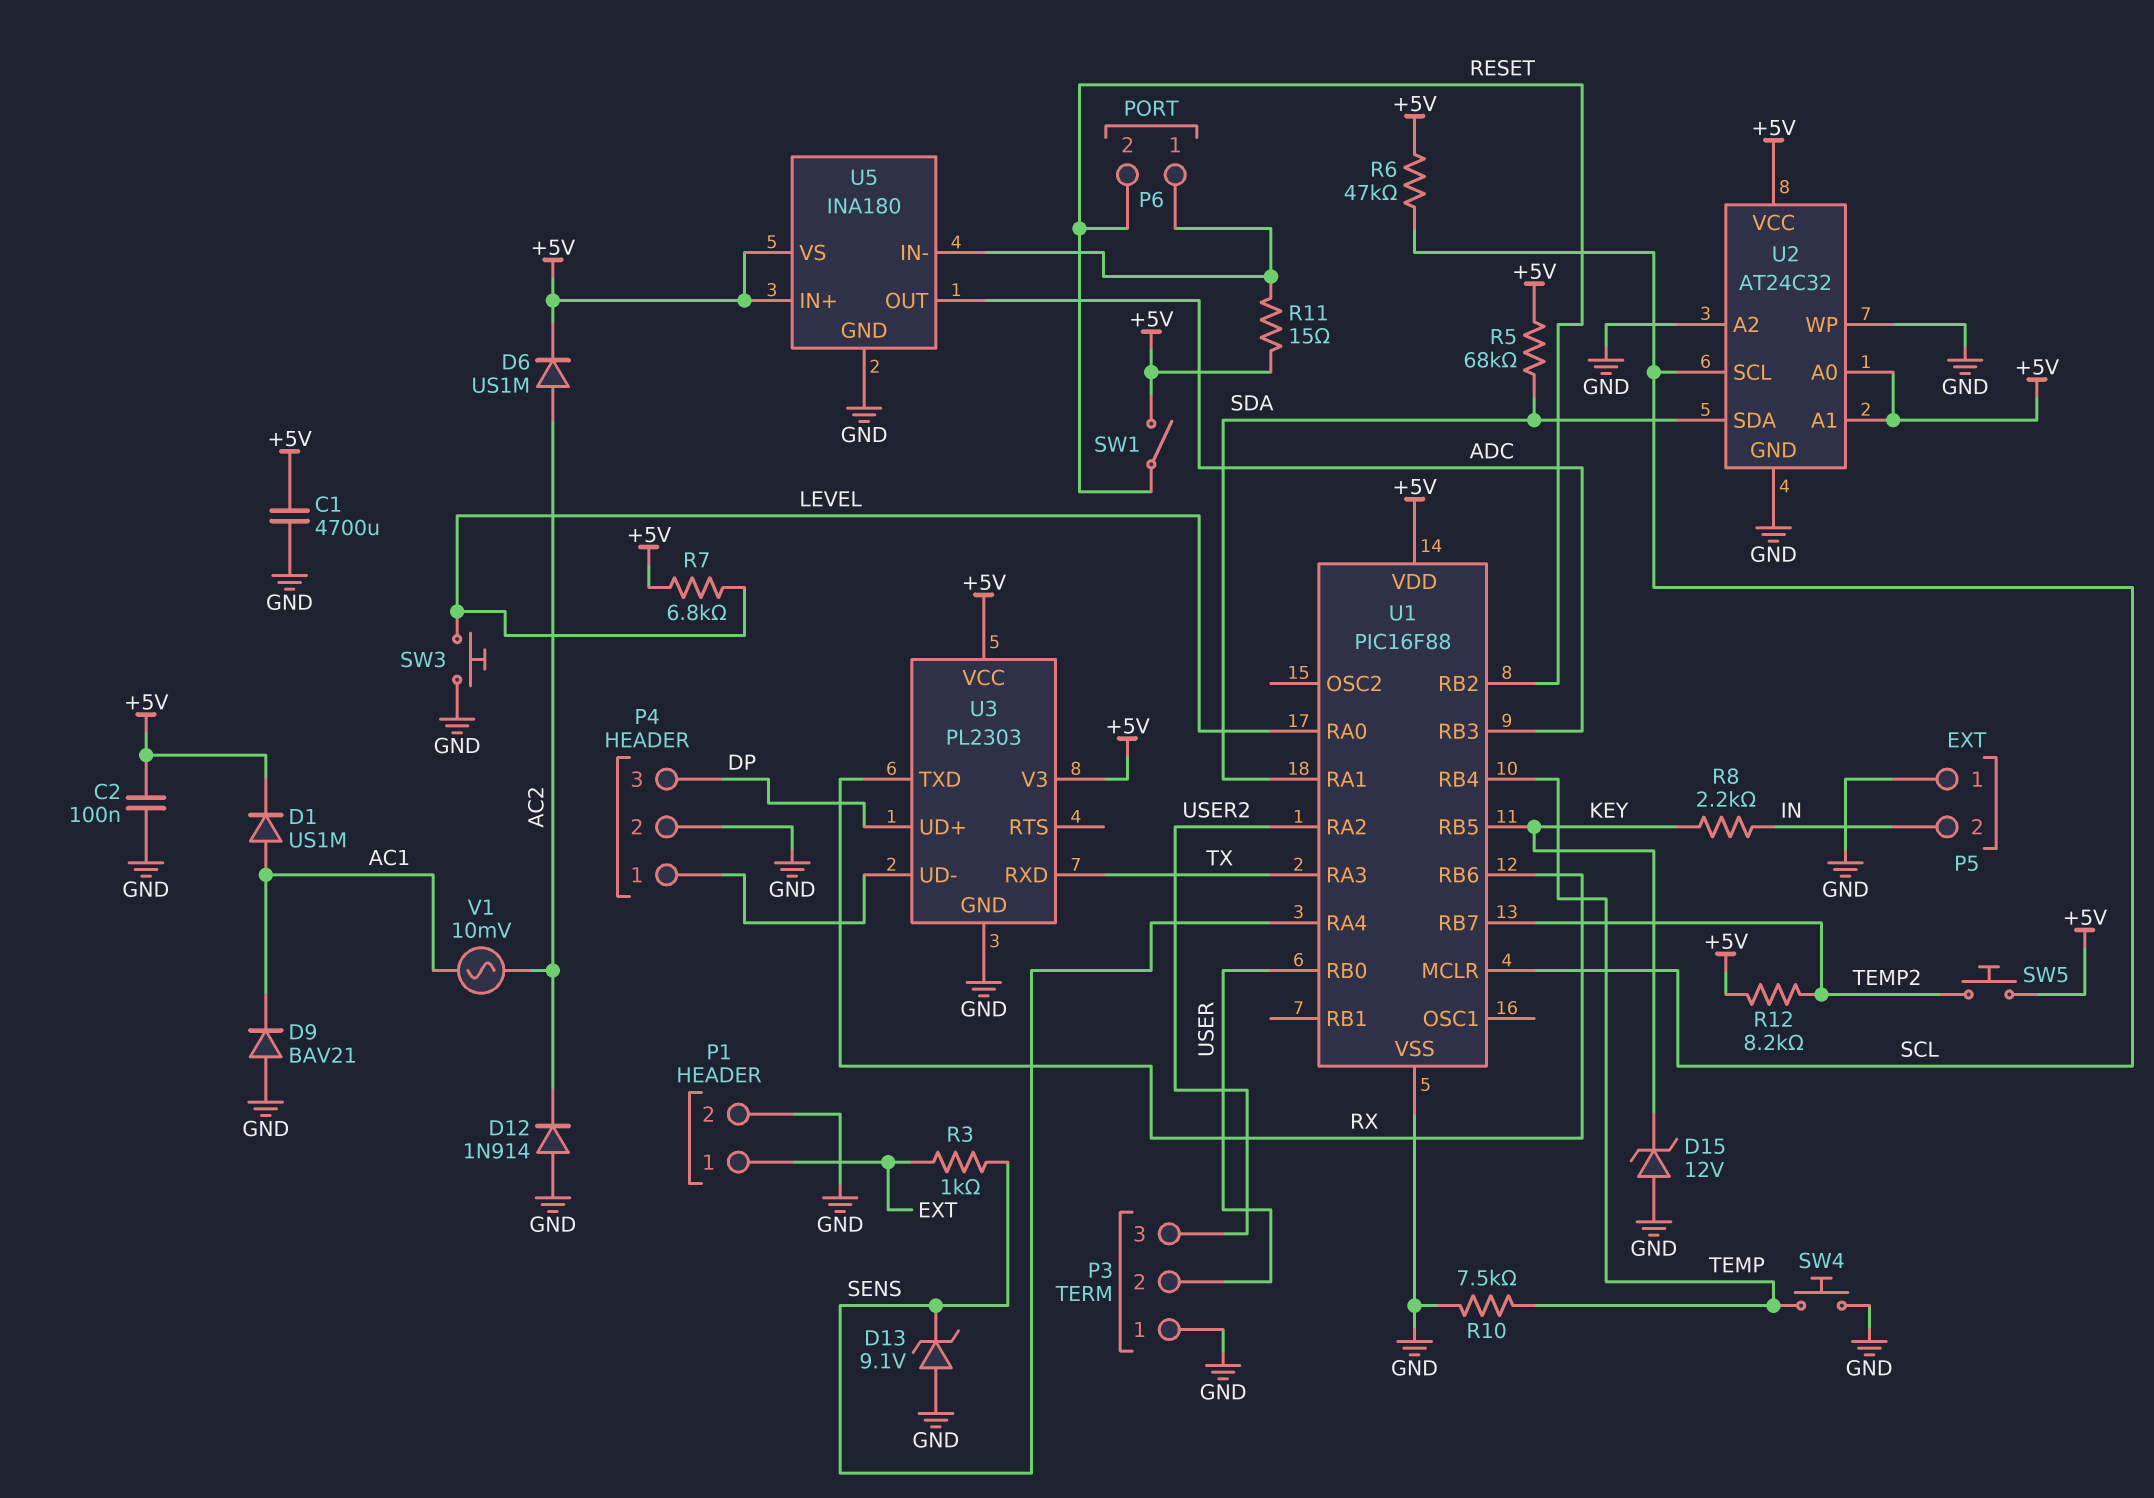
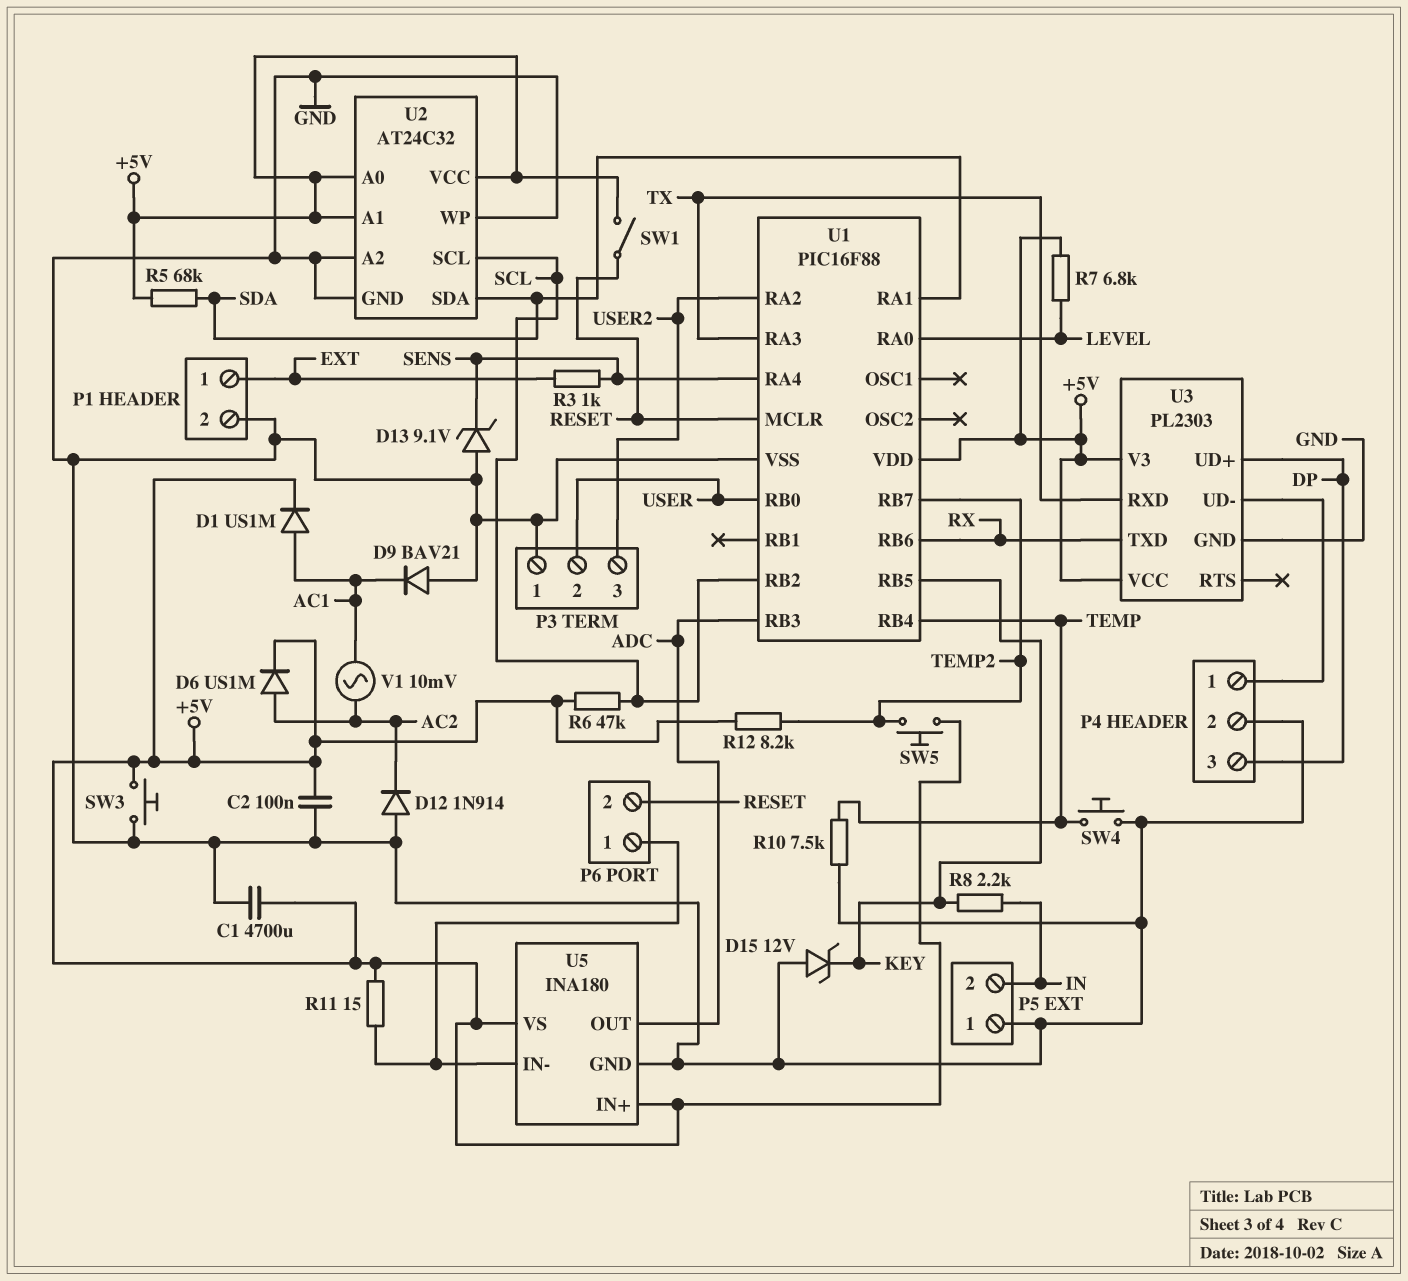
SW3: button (GND, LEVEL) -> button (+5V, GND)
U1 pin MCLR: SCL -> RESET
U1 pin RB2: RESET -> SCL

